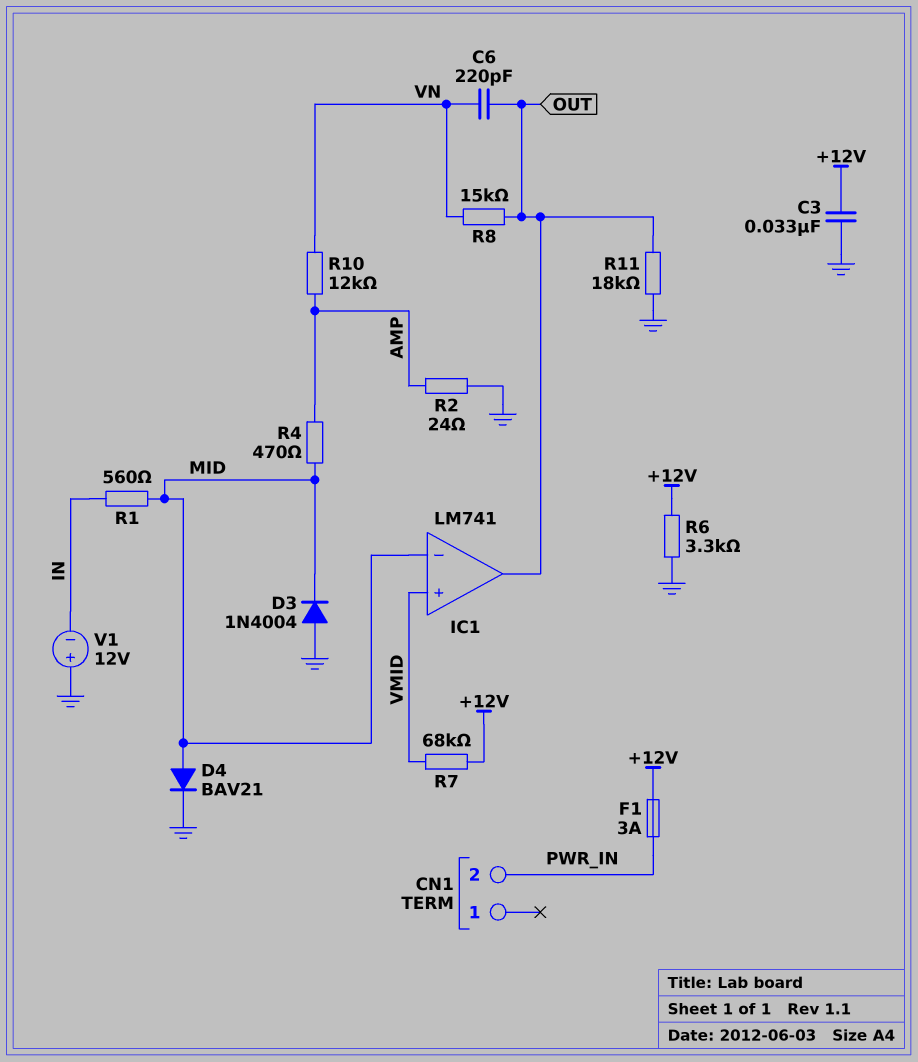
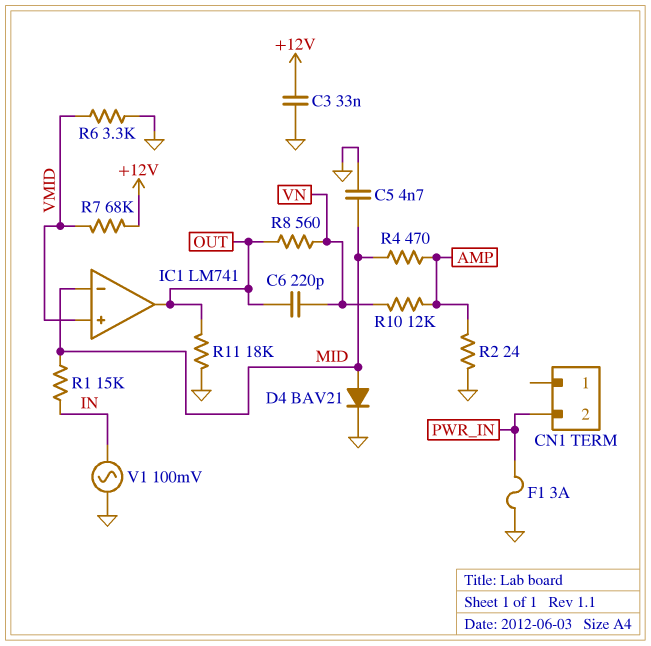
C5: none -> 4.7nF (GND, MID)
D3: diode 1N4004 (A GND, K MID) -> none
F1: 3A (+12V, PWR_IN) -> 3A (GND, PWR_IN)
R1: 560 (IN, MID) -> 15k (IN, MID)
R6: 3.3k (+12V, GND) -> 3.3k (GND, VMID)
R8: 15k (OUT, VN) -> 560 (OUT, VN)
V1: 12V (plus GND, minus IN) -> AC 100mV (GND, IN)

